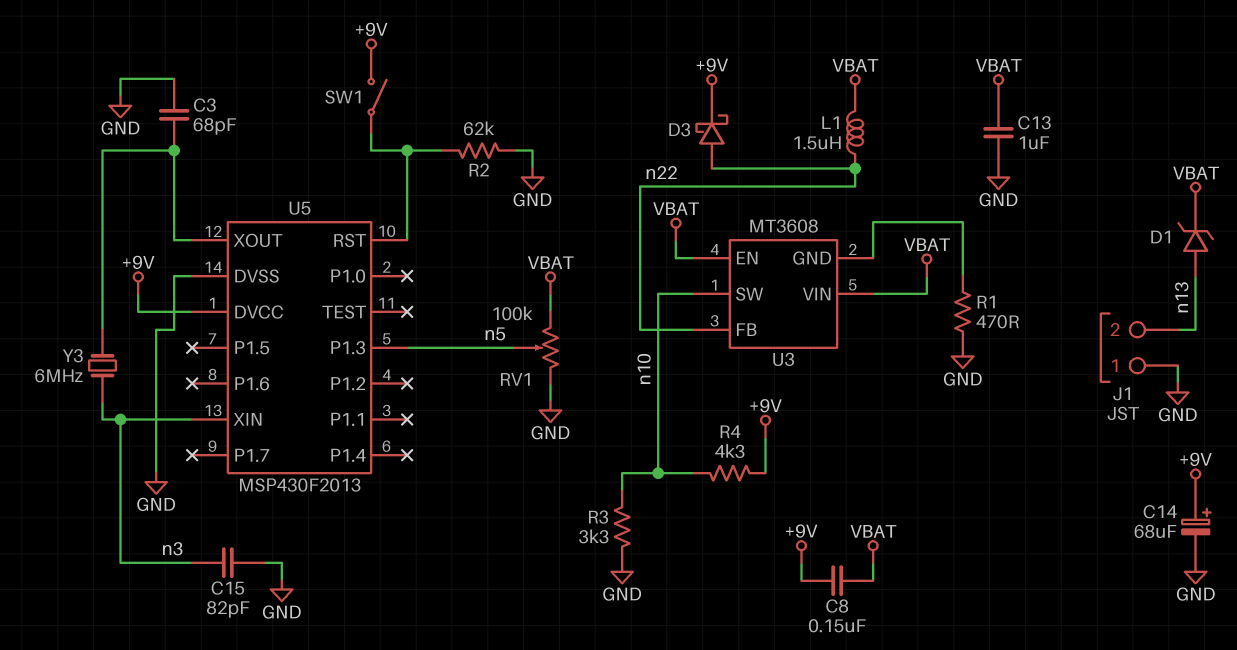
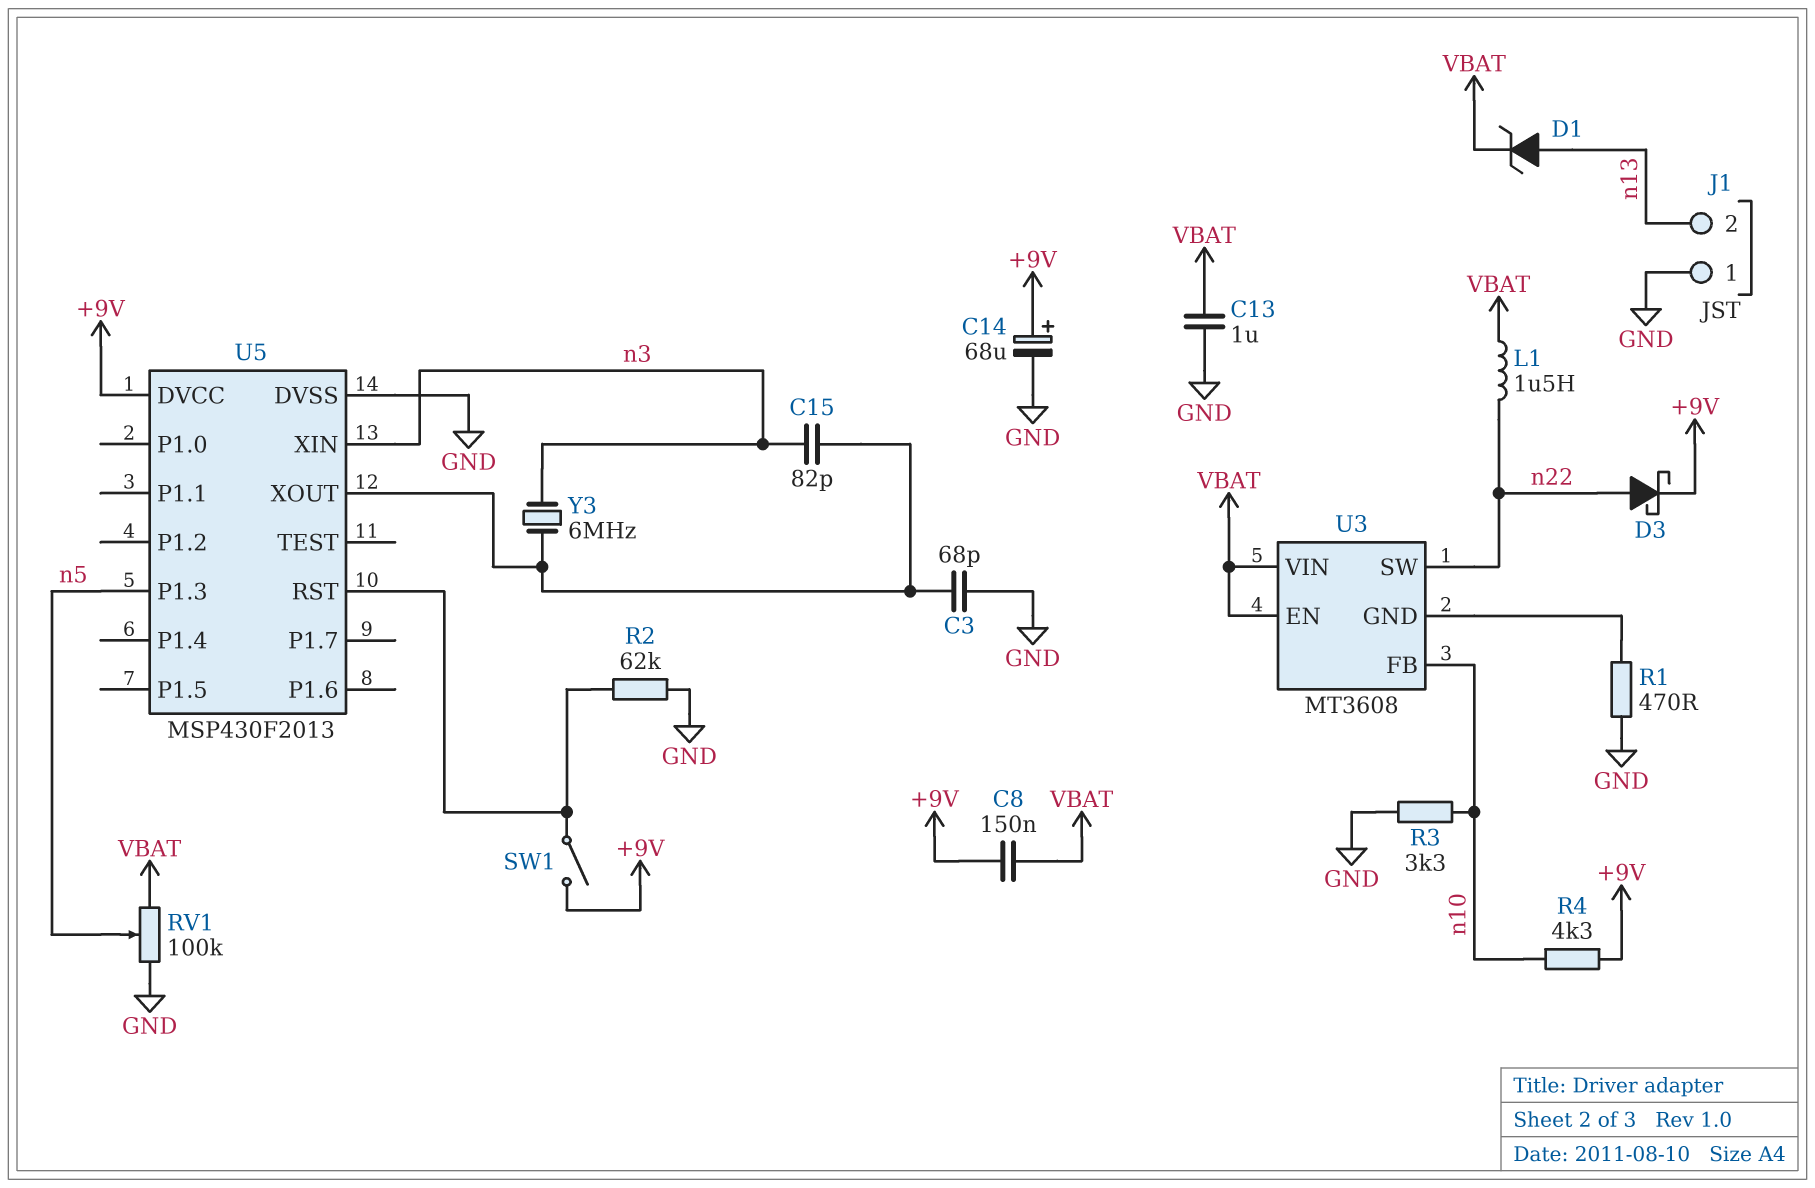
C15: 82pF (GND, n3) -> 82pF (U5/XOUT, n3)
U3 pin FB: n22 -> n10
U3 pin SW: n10 -> n22

